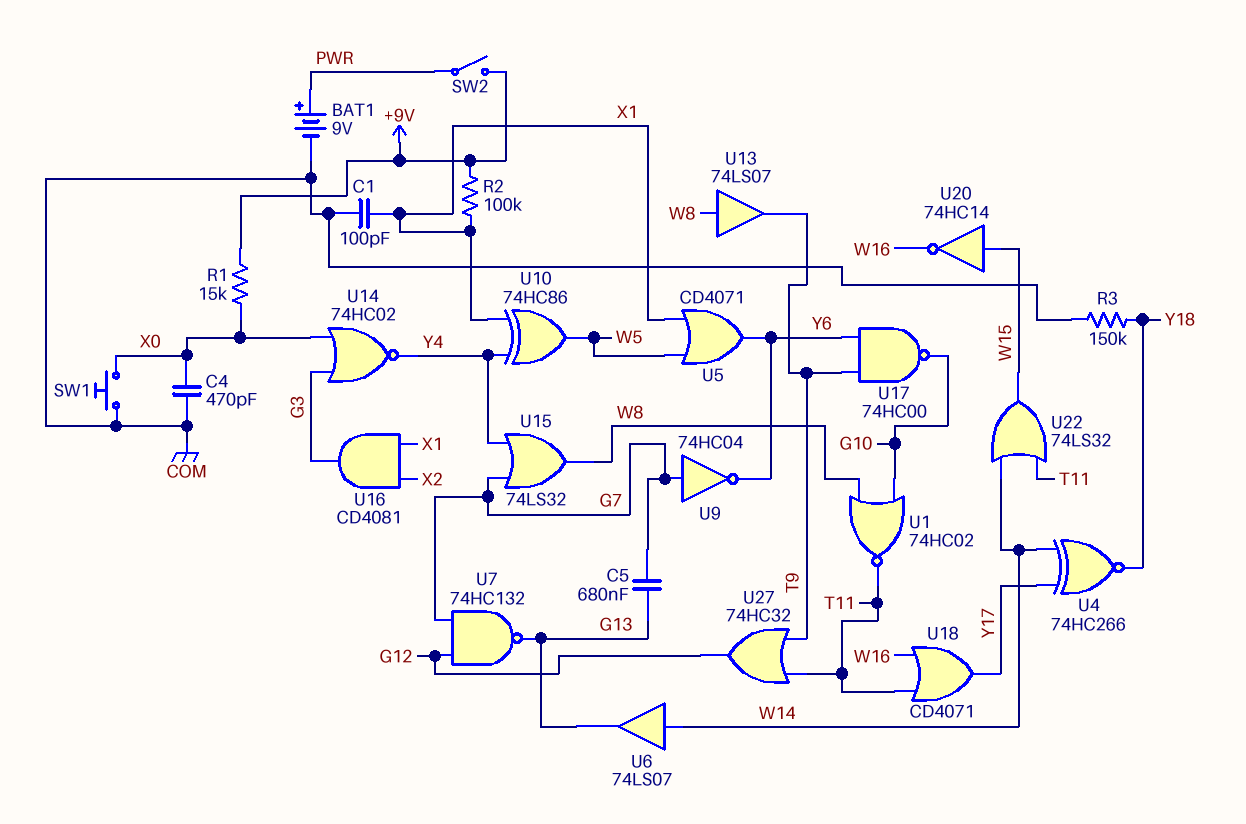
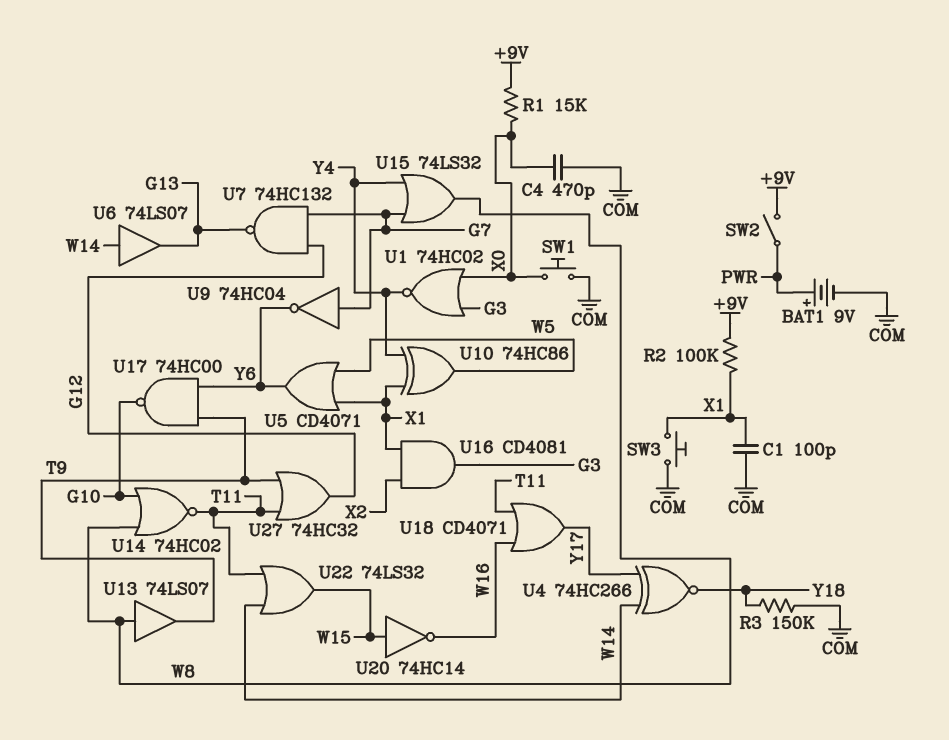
C5: 680nF (G7, G13) -> none
SW3: none -> button (COM, X1)
U1: NOR 74HC02 (in G10, in W8, out T11) -> NOR 74HC02 (in G3, in X0, out Y4)
U14: NOR 74HC02 (in G3, in X0, out Y4) -> NOR 74HC02 (in G10, in W8, out T11)

